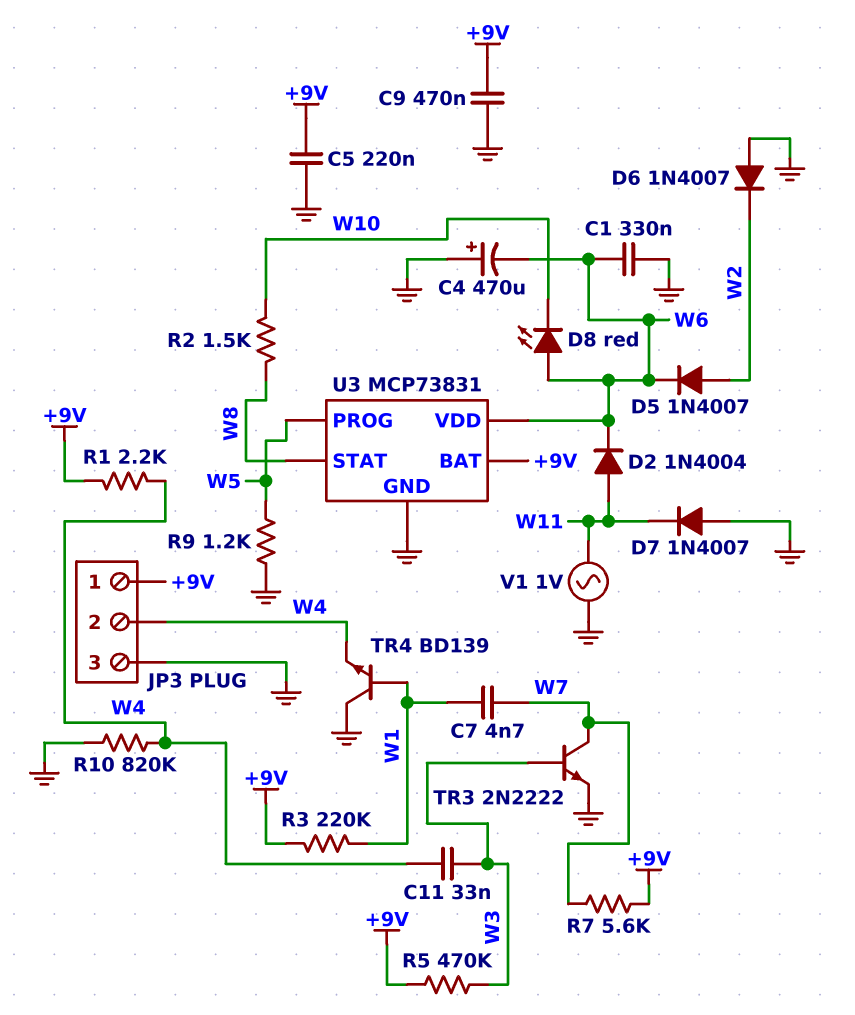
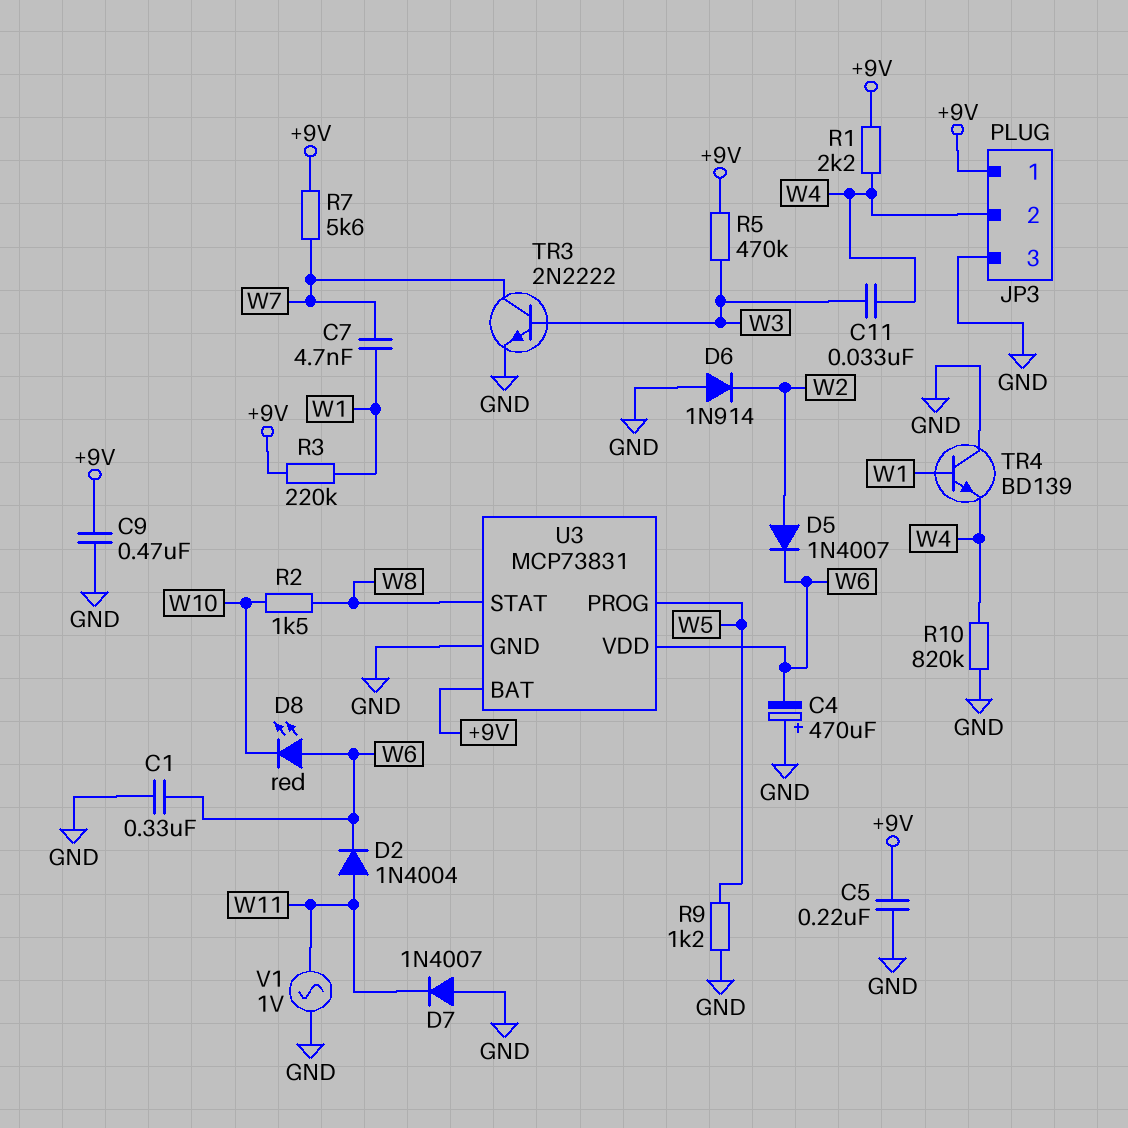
D6: diode 1N4007 (A GND, K W2) -> diode 1N914 (A GND, K W2)

